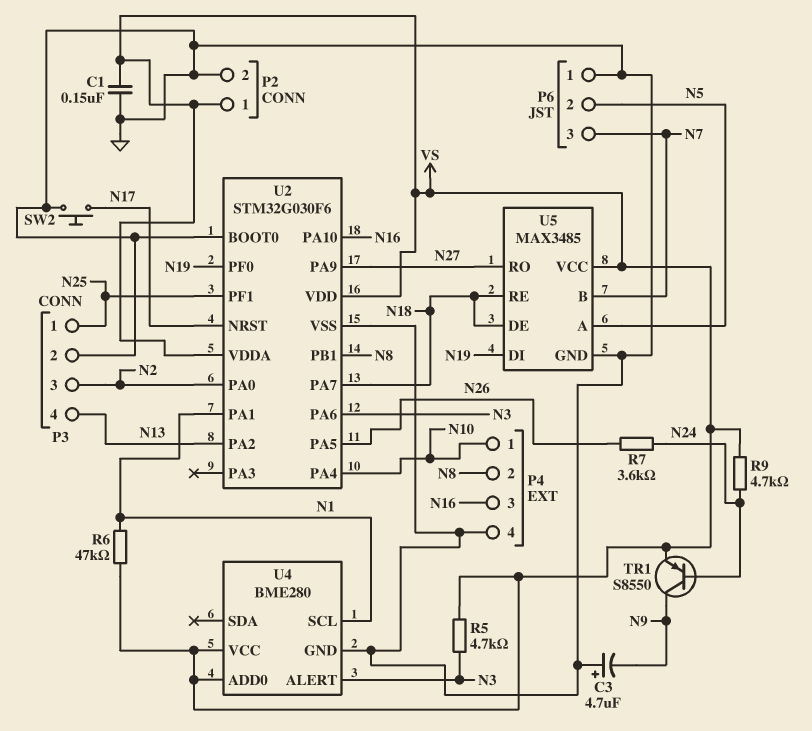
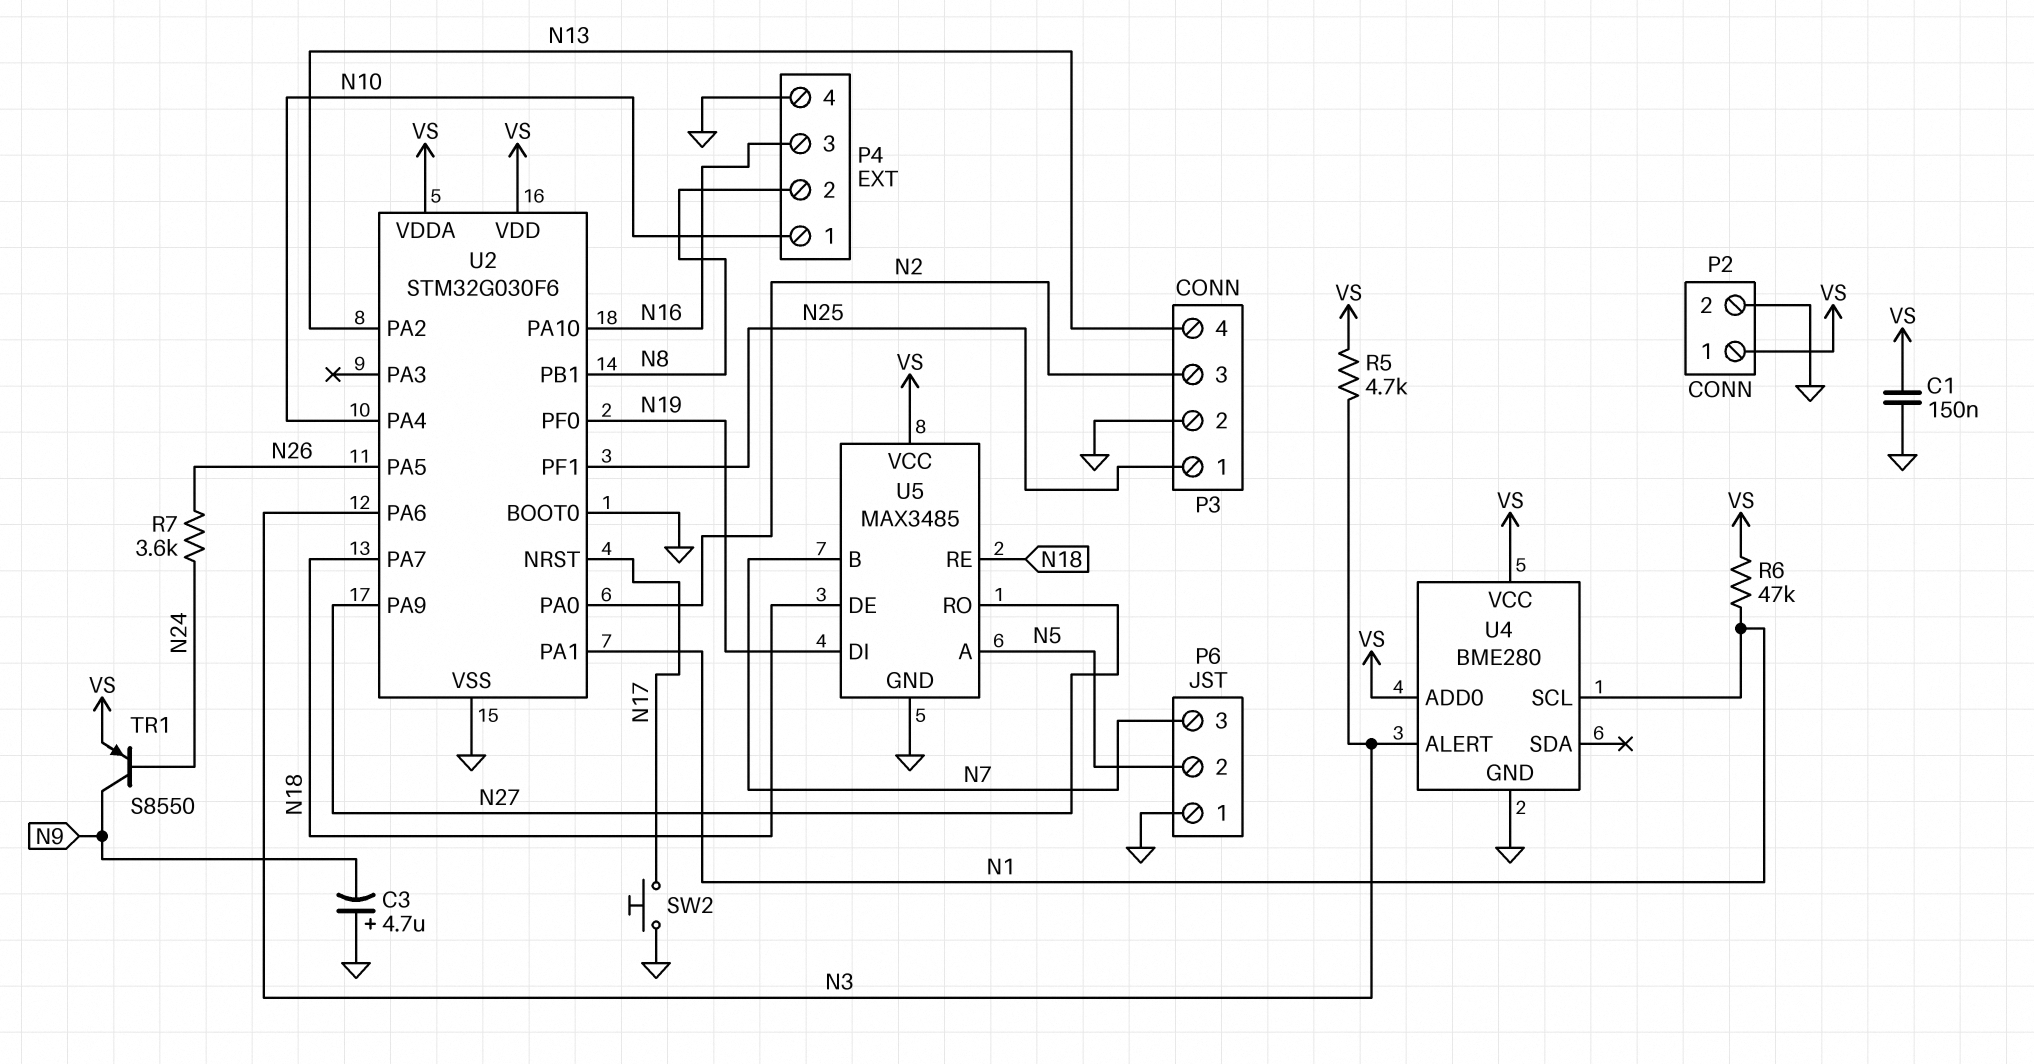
R9: 4.7k (N24, VS) -> none

